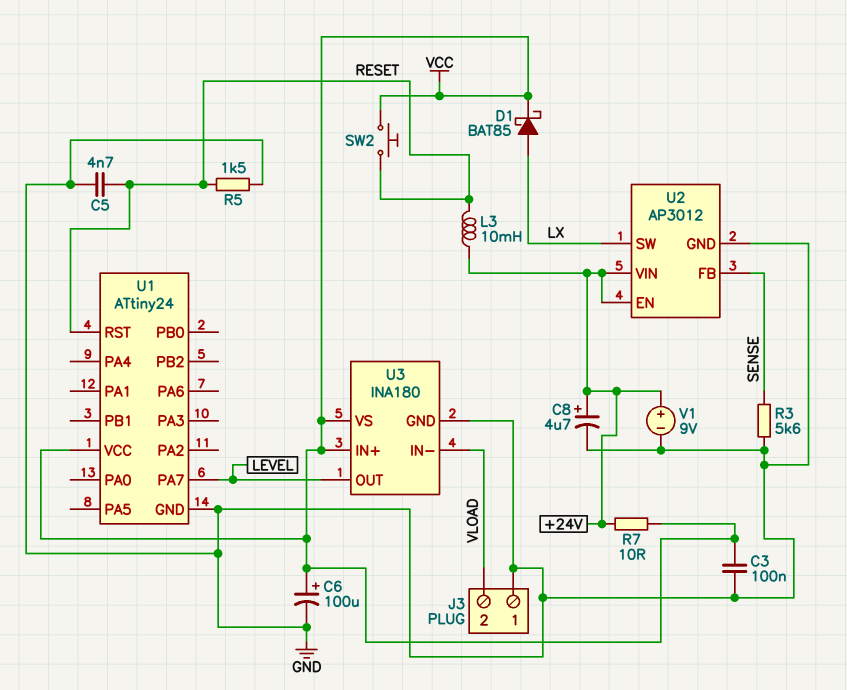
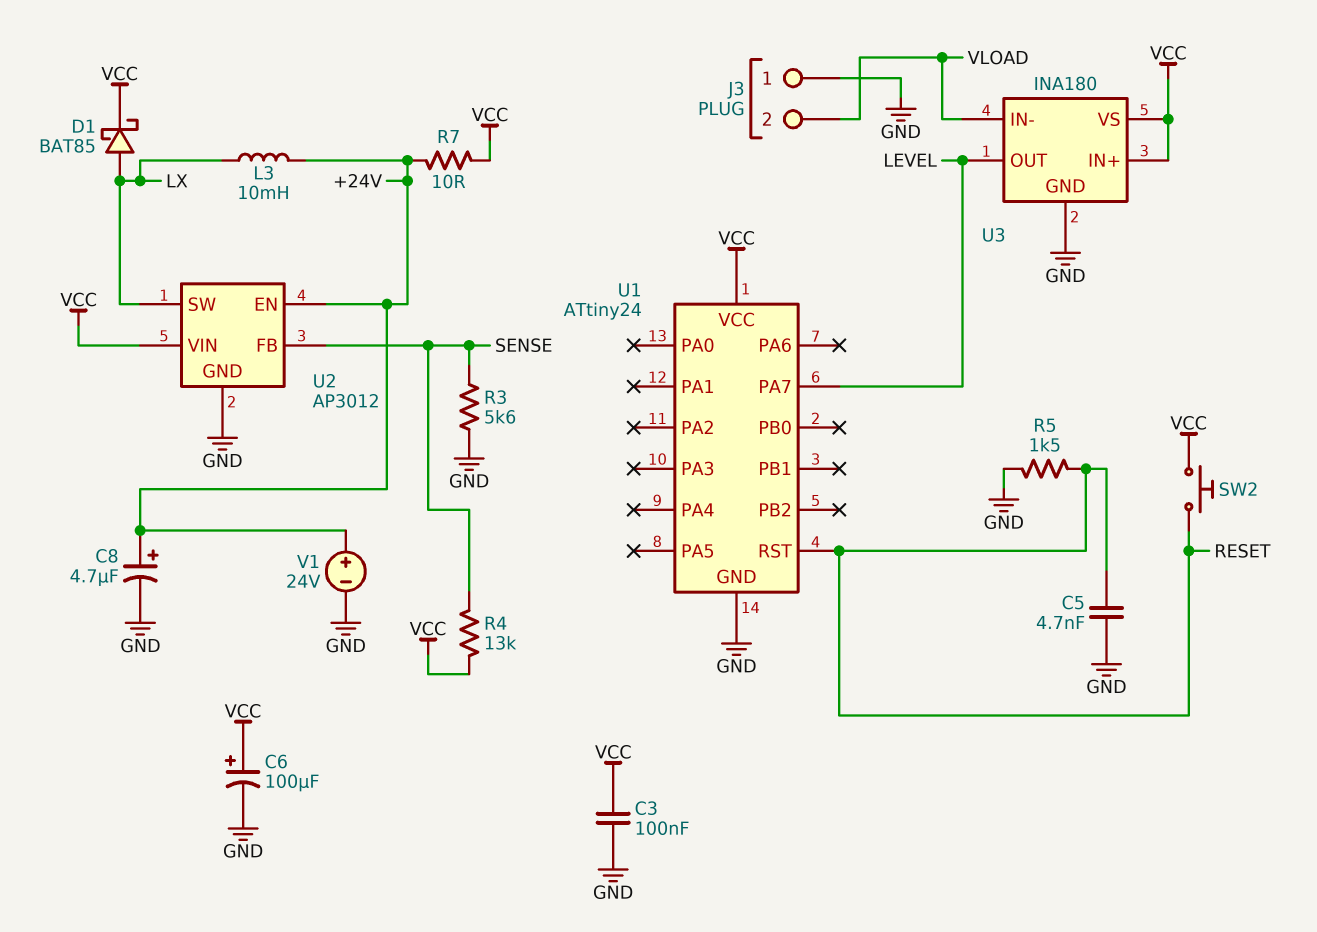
L3: 10mH (+24V, RESET) -> 10mH (+24V, LX)
R4: none -> 13k (SENSE, VCC)
U2 pin VIN: +24V -> VCC
V1: 9V (plus +24V, minus GND) -> 24V (plus +24V, minus GND)

